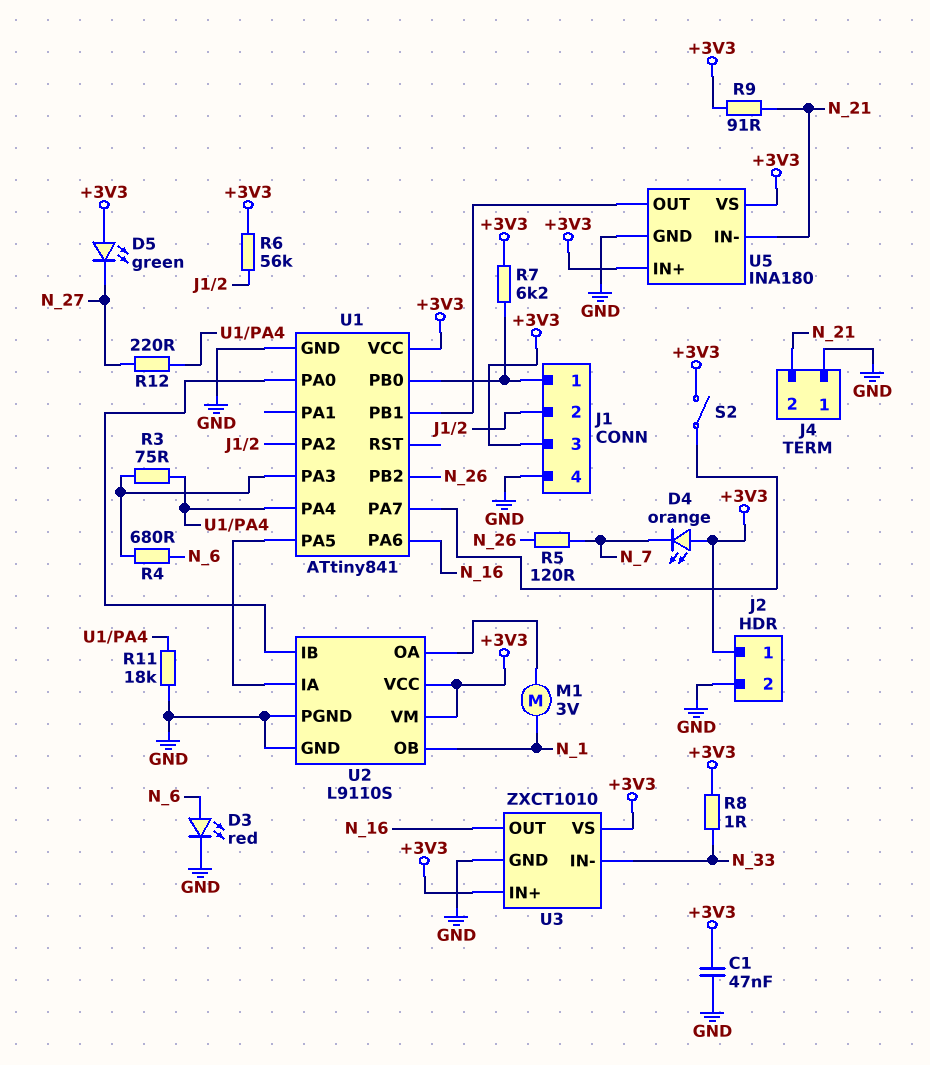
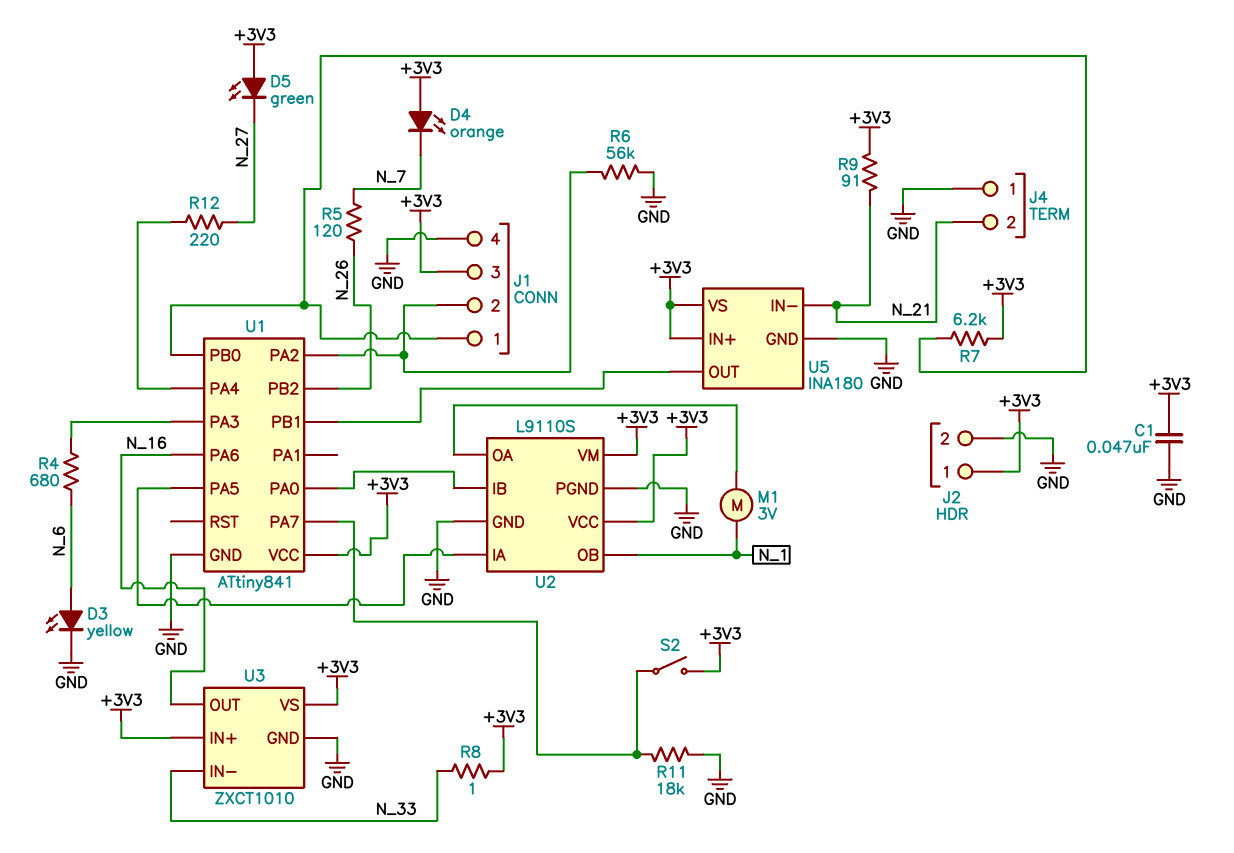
D3: LED red (A N_6, K GND) -> LED yellow (A N_6, K GND)
R3: 75 (U1/PA3, U1/PA4) -> none
R6: 56k (+3V3, J1/2) -> 56k (GND, J1/2)
R11: 18k (GND, U1/PA4) -> 18k (GND, U1/PA7)

